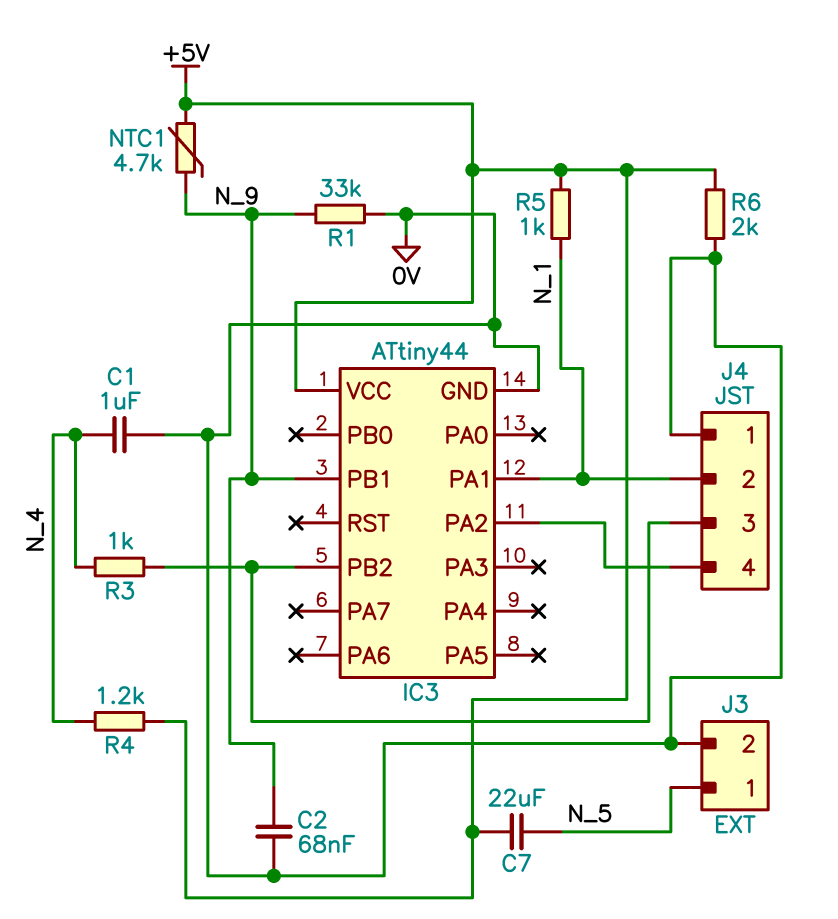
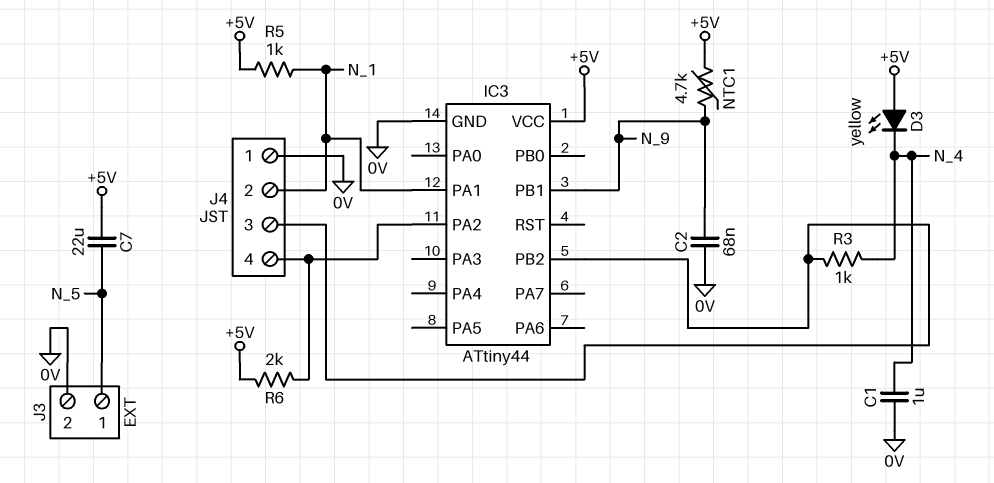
D3: none -> LED yellow (A +5V, K N_4)
R1: 33k (0V, N_9) -> none
R4: 1.2k (+5V, N_4) -> none
R6: 2k (+5V, 0V) -> 2k (+5V, IC3/PA2)

